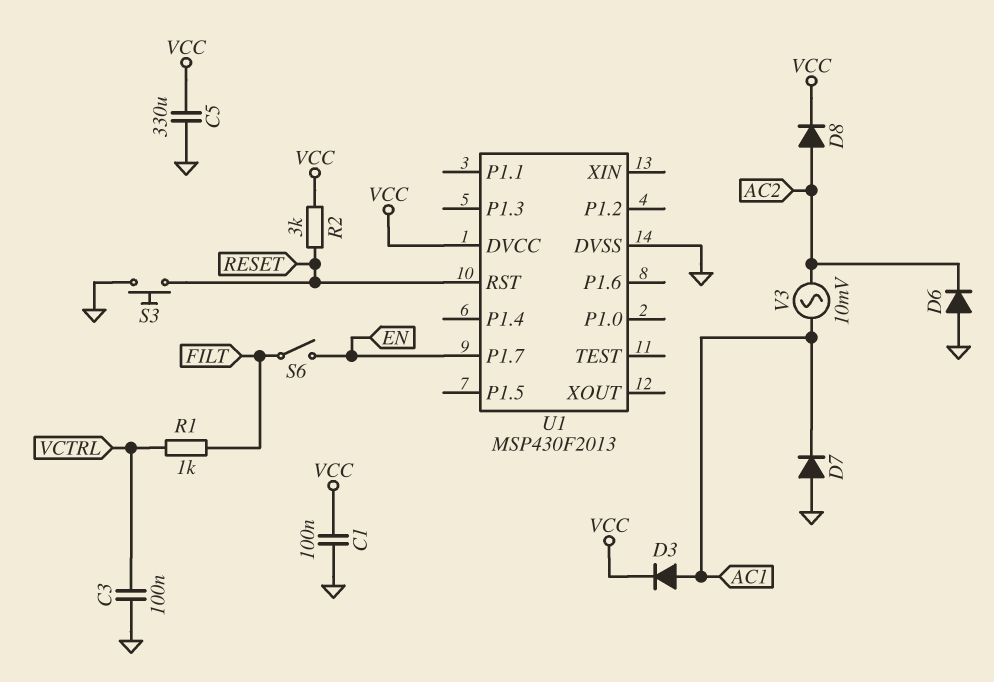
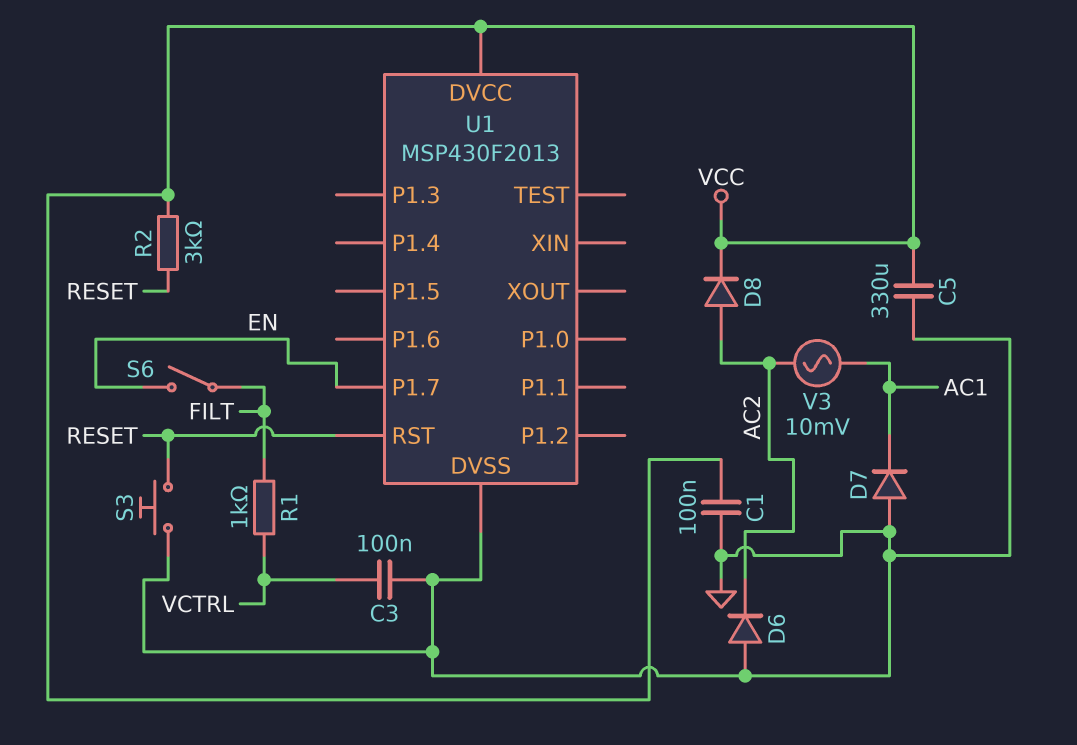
D3: diode (A AC1, K VCC) -> none

